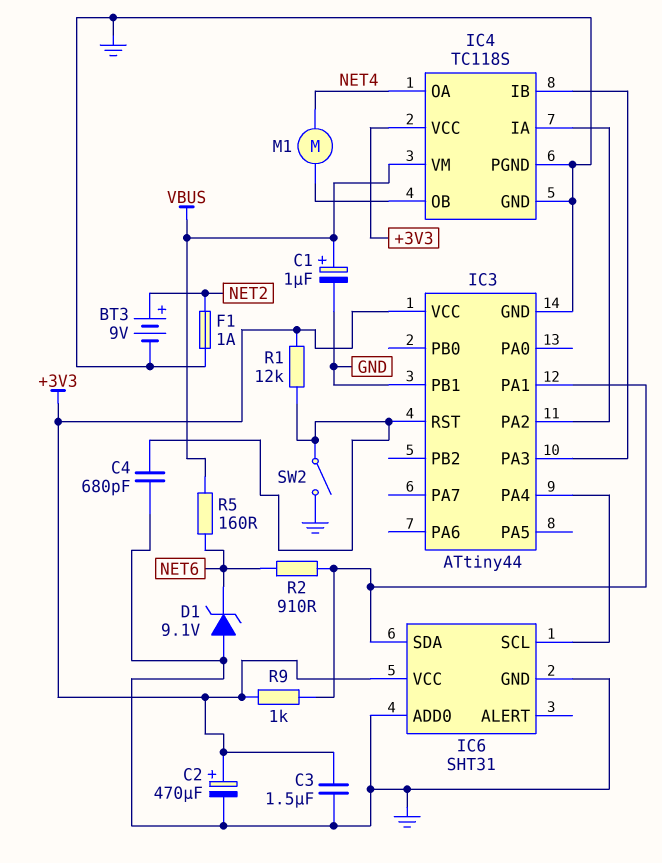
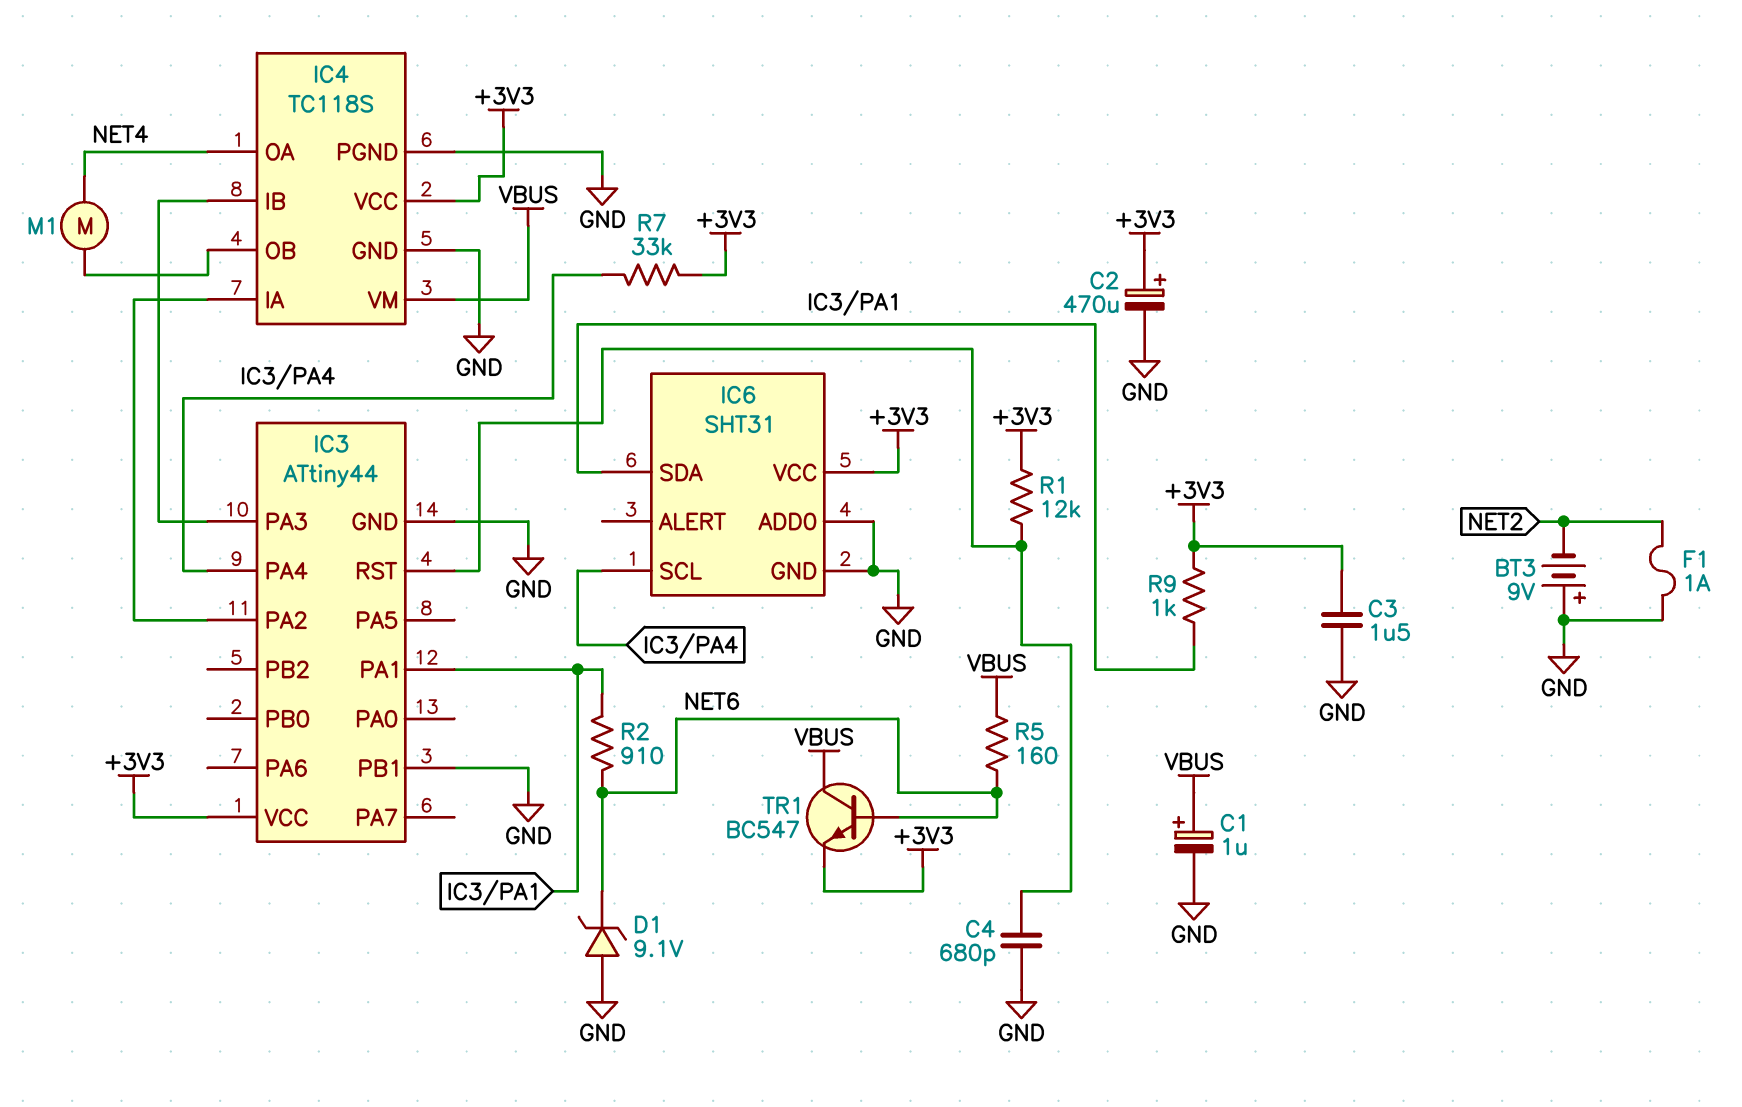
BT3: 9V (plus NET2, minus GND) -> 9V (plus GND, minus NET2)
R7: none -> 33k (+3V3, IC3/PA4)
SW2: switch (GND, IC3/RST) -> none
TR1: none -> NPN BC547 (B NET6, C VBUS, E +3V3)

